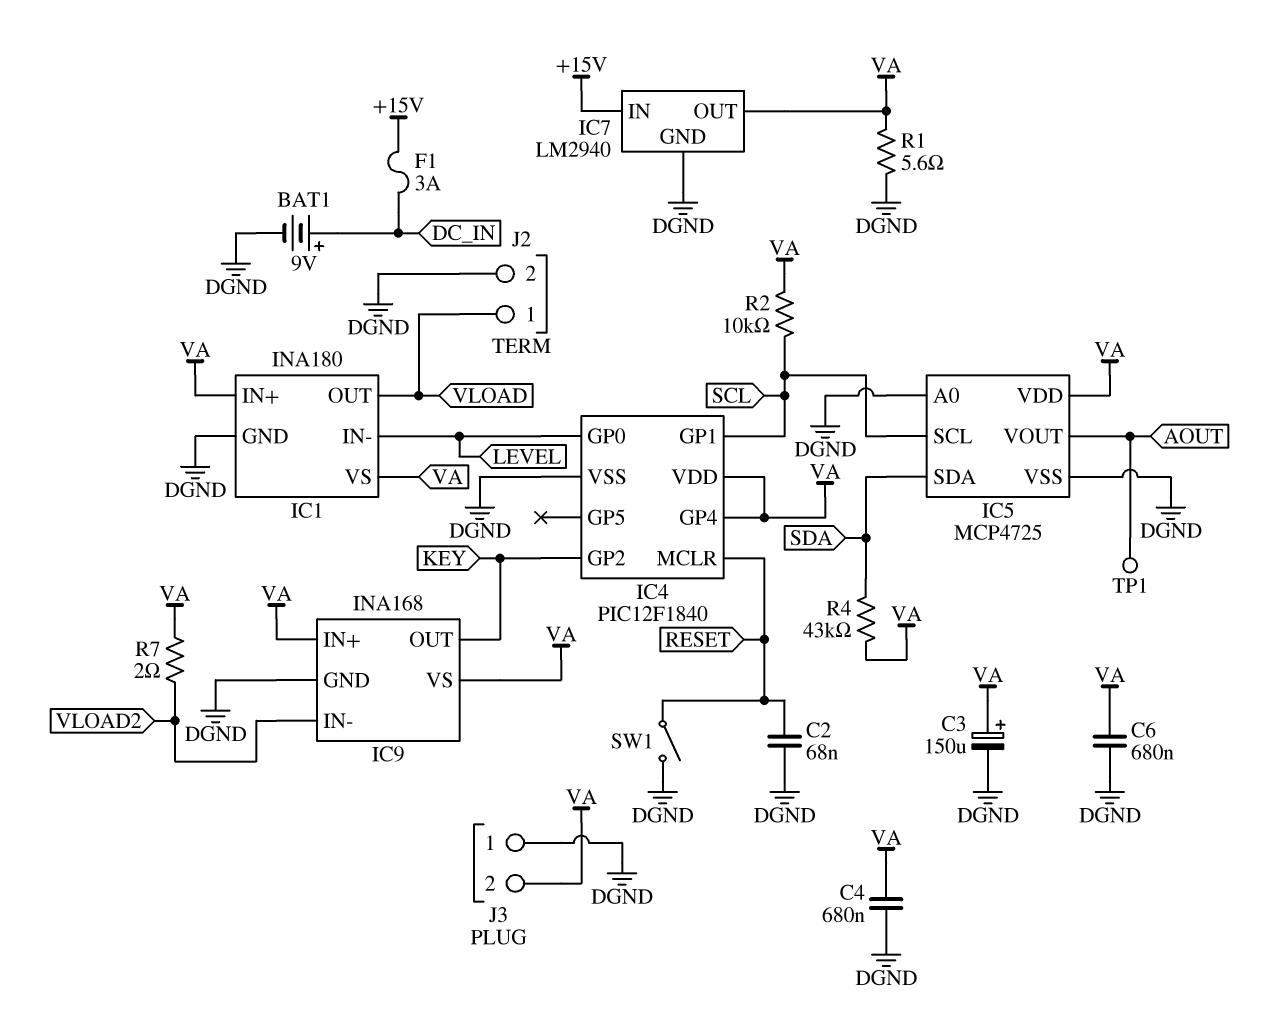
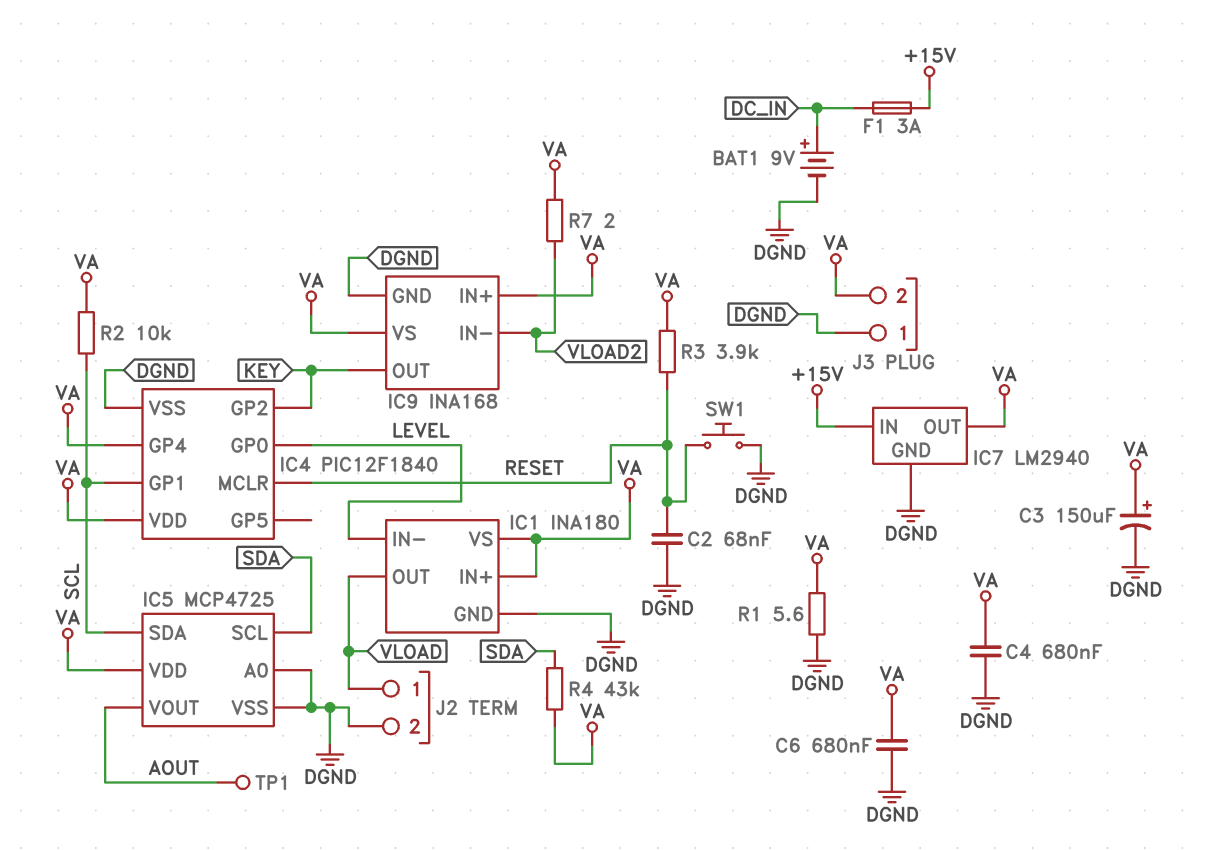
IC5 pin SCL: SCL -> SDA
IC5 pin SDA: SDA -> SCL
R3: none -> 3.9k (RESET, VA)
SW1: switch (DGND, RESET) -> button (DGND, RESET)

